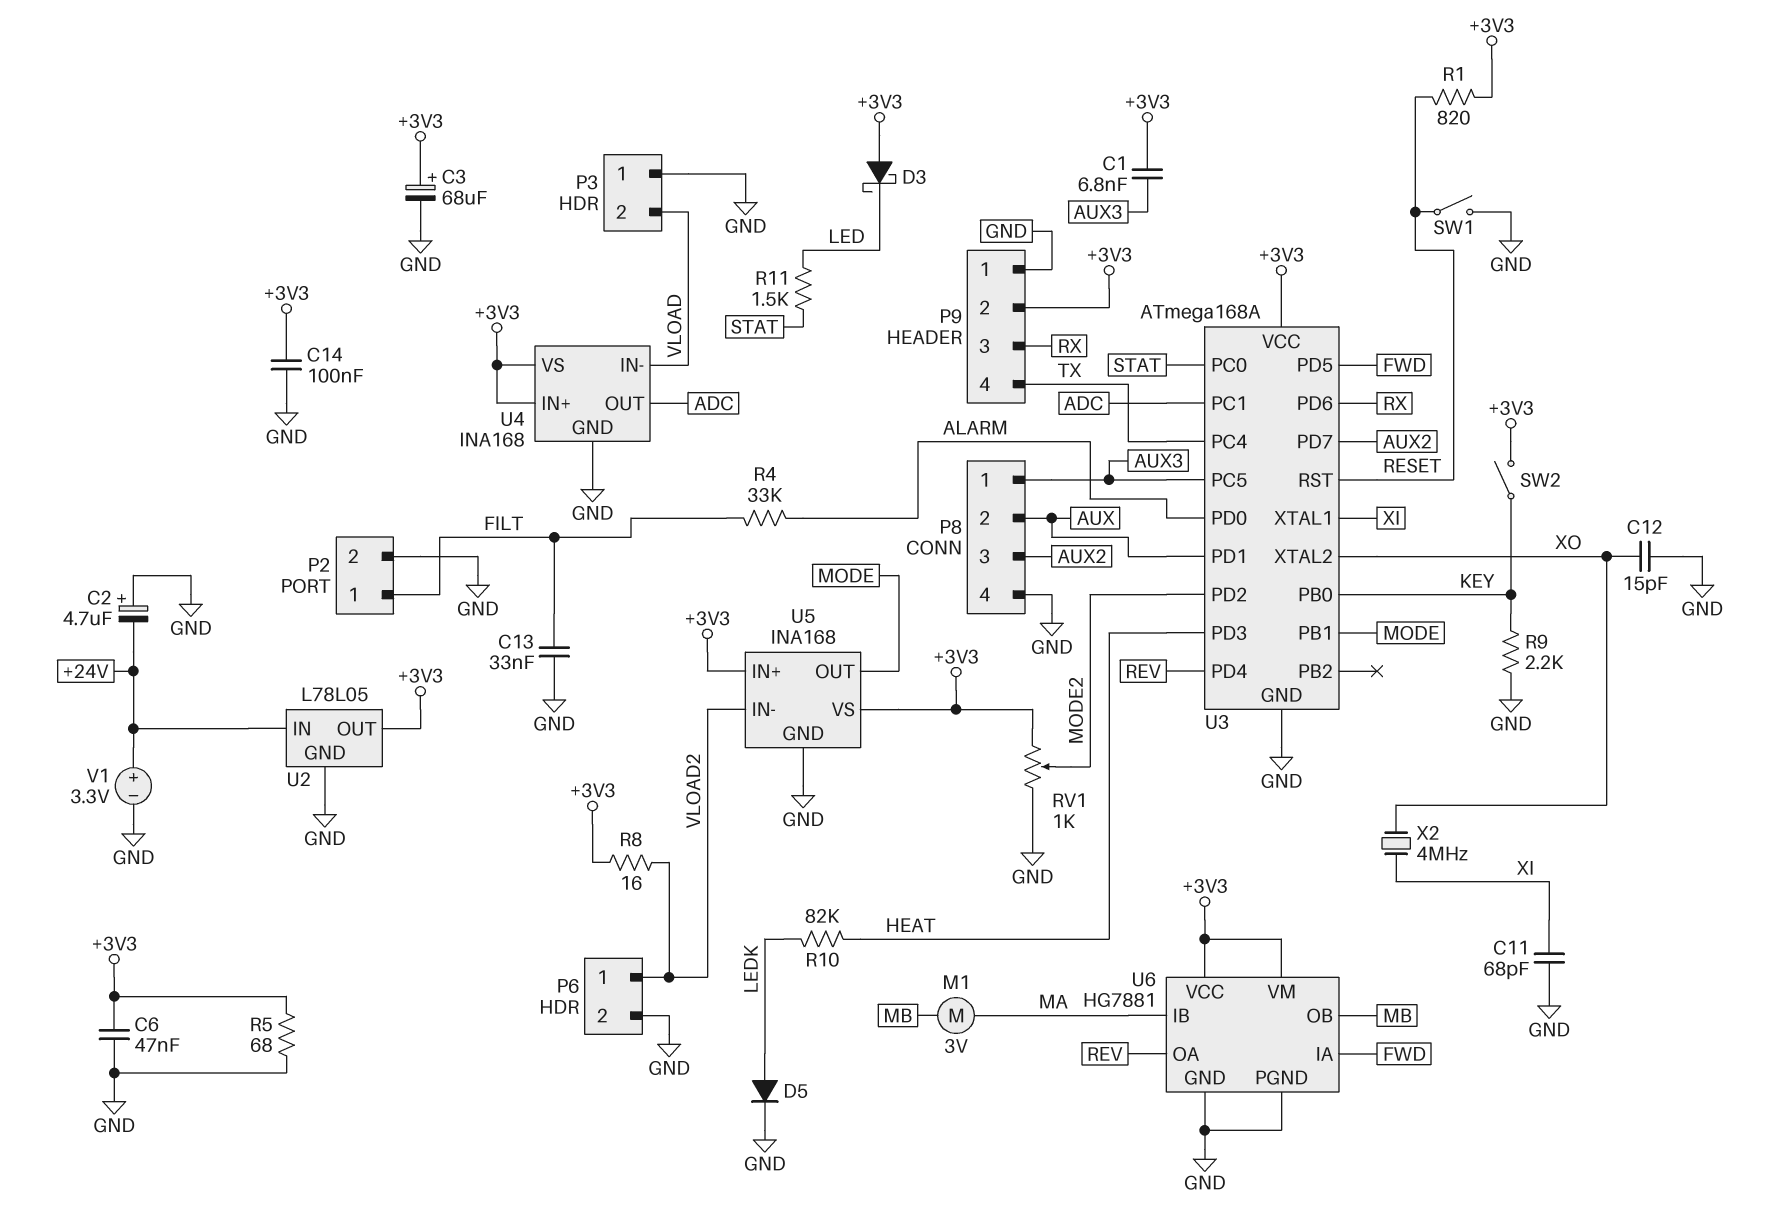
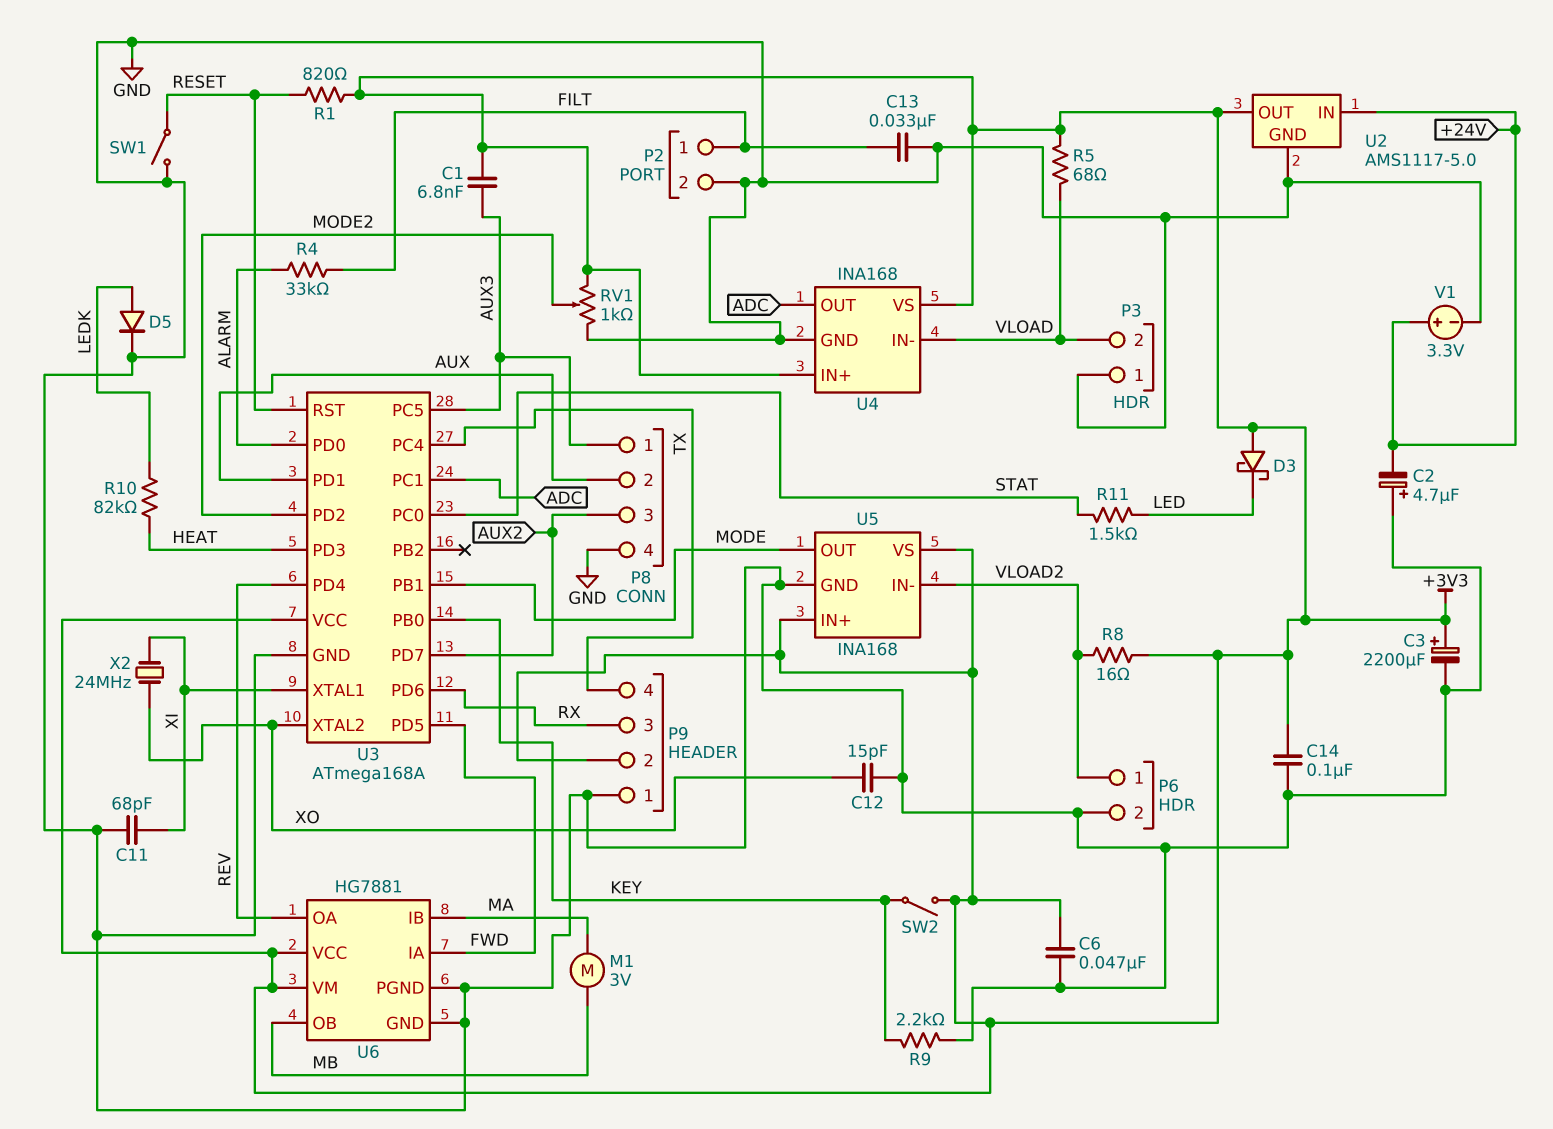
C3: 68uF (plus +3V3, minus GND) -> 2200uF (plus +3V3, minus GND)
R5: 68 (+3V3, GND) -> 68 (+3V3, VLOAD)
U2: L78L05 -> AMS1117-5.0
X2: 4MHz (XI, XO) -> 24MHz (XI, XO)

